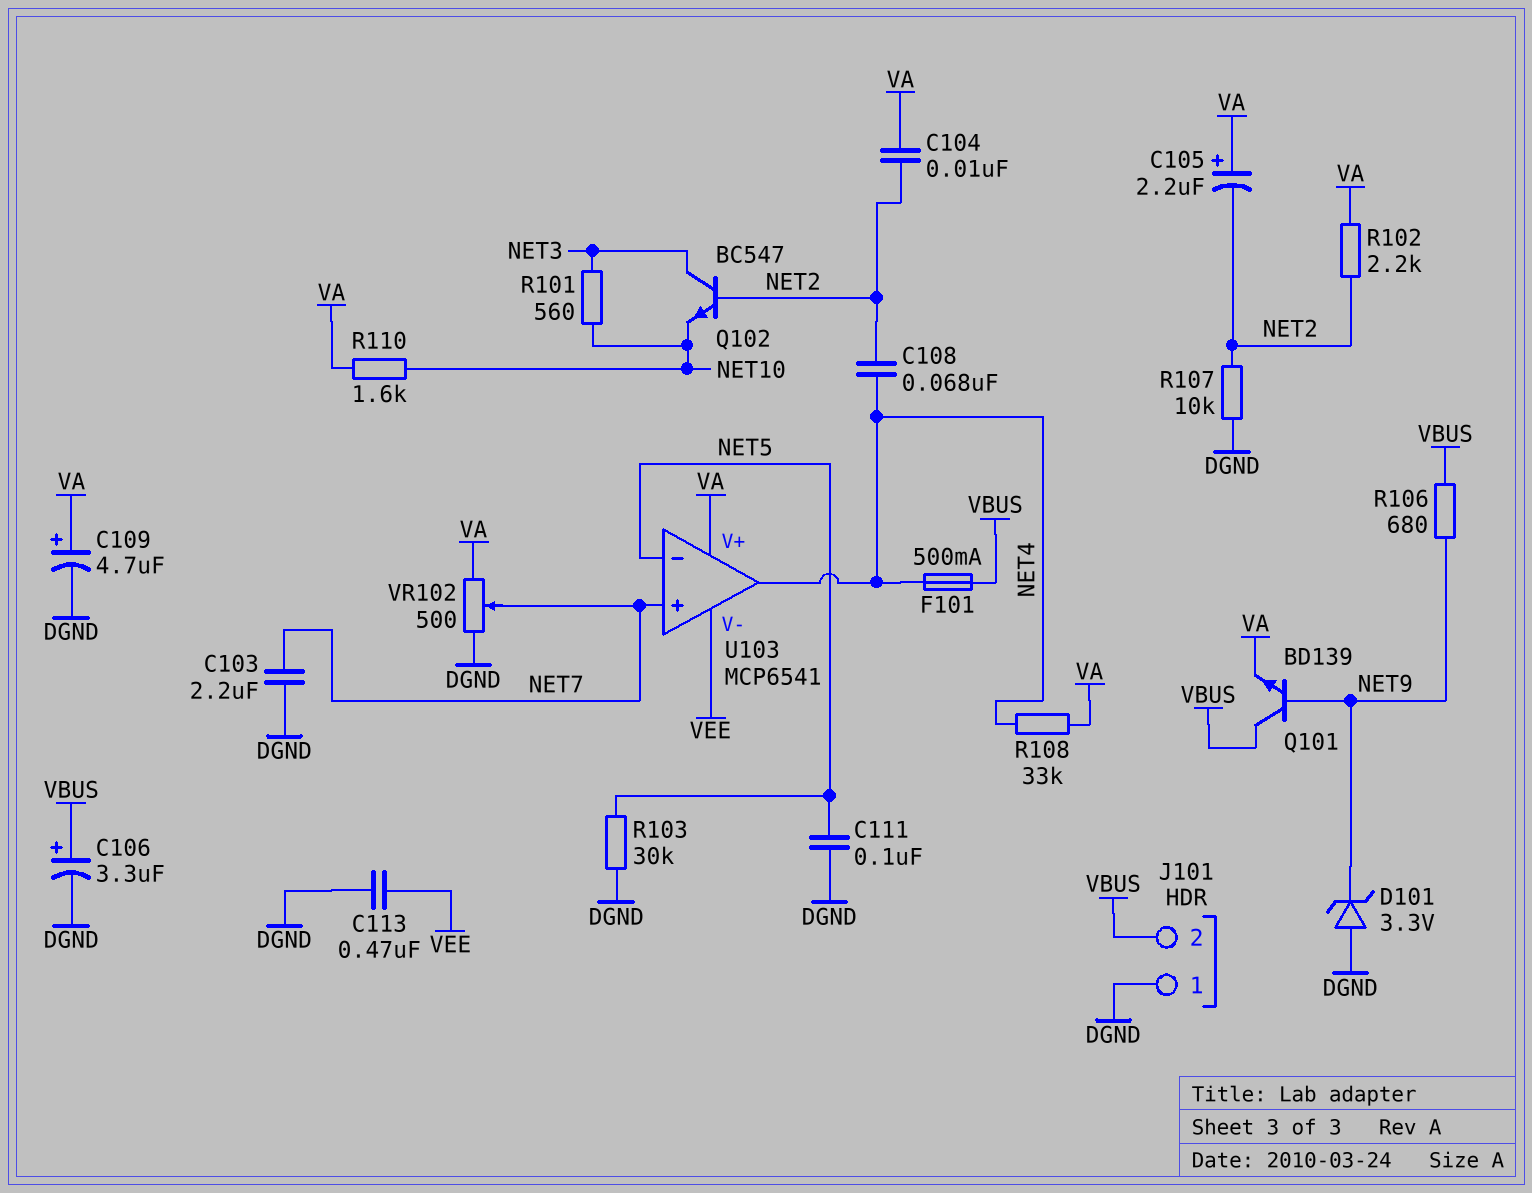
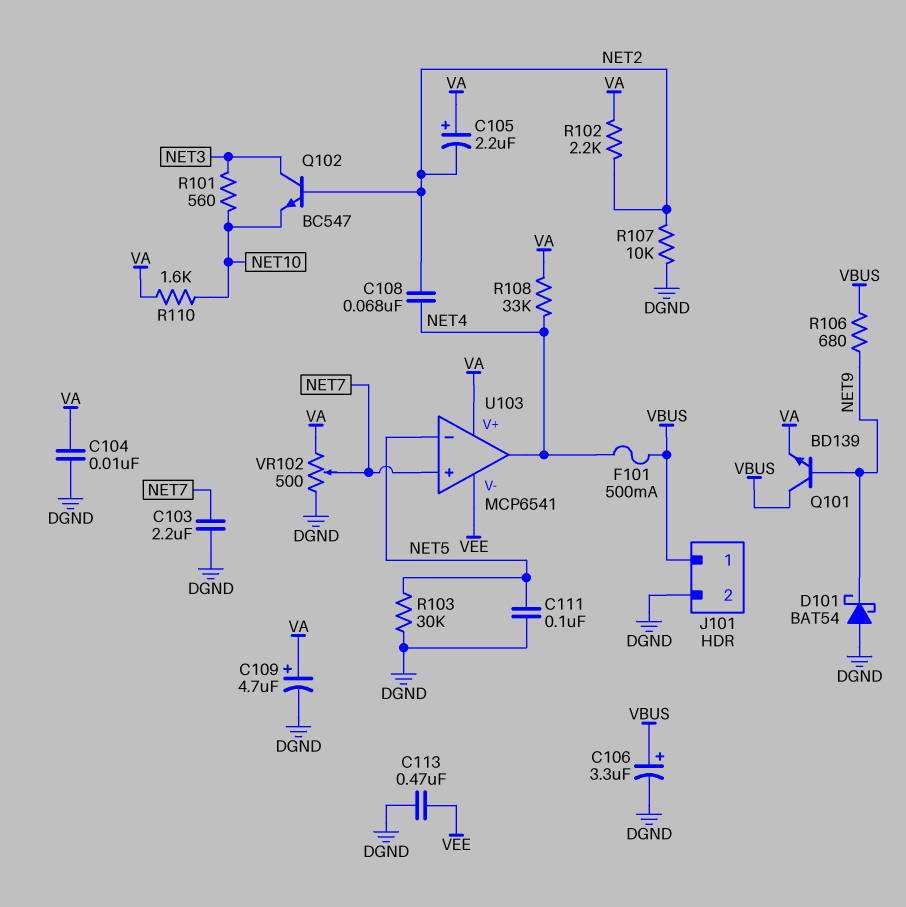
C104: 10nF (NET2, VA) -> 10nF (DGND, VA)
D101: zener 3.3V (A DGND, K NET9) -> schottky BAT54 (A DGND, K NET9)
J101 pin 1: DGND -> VBUS
J101 pin 2: VBUS -> DGND

